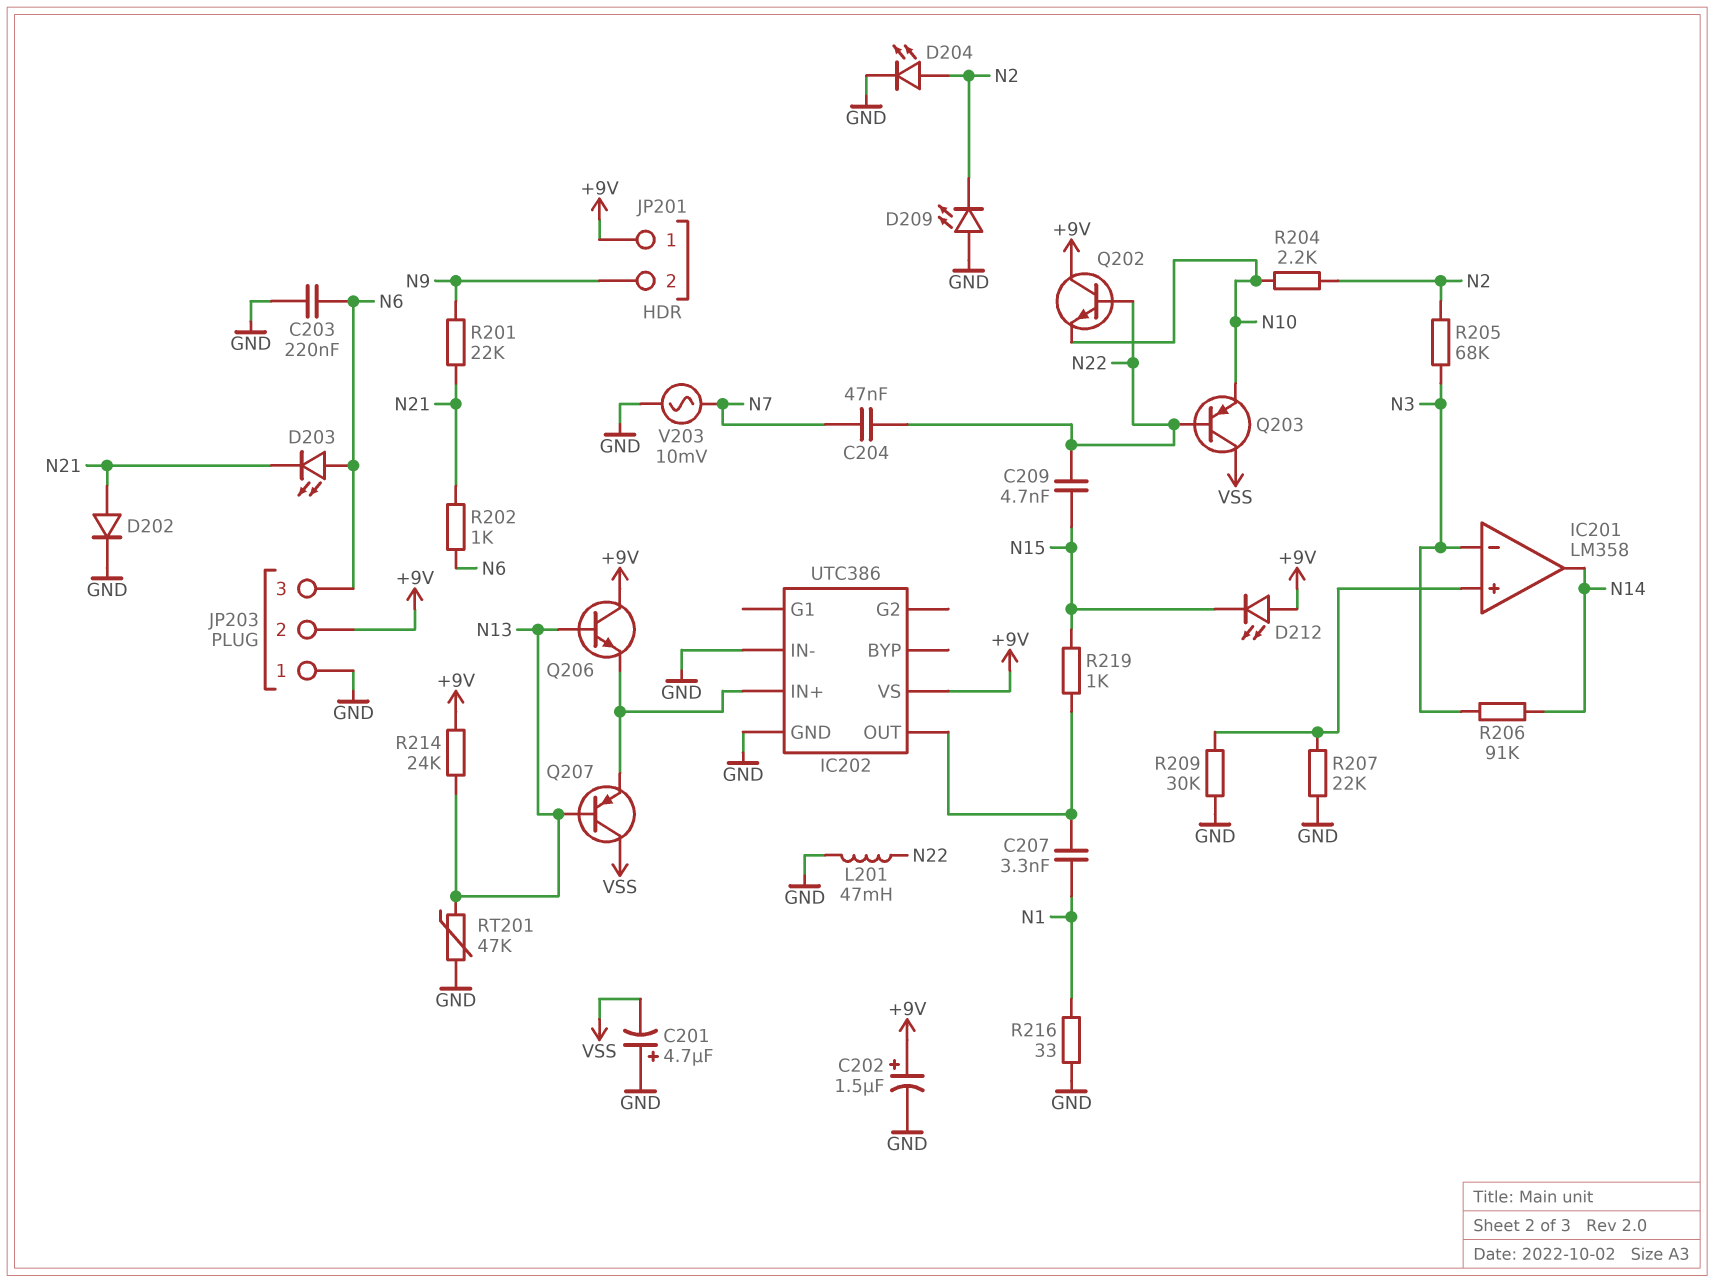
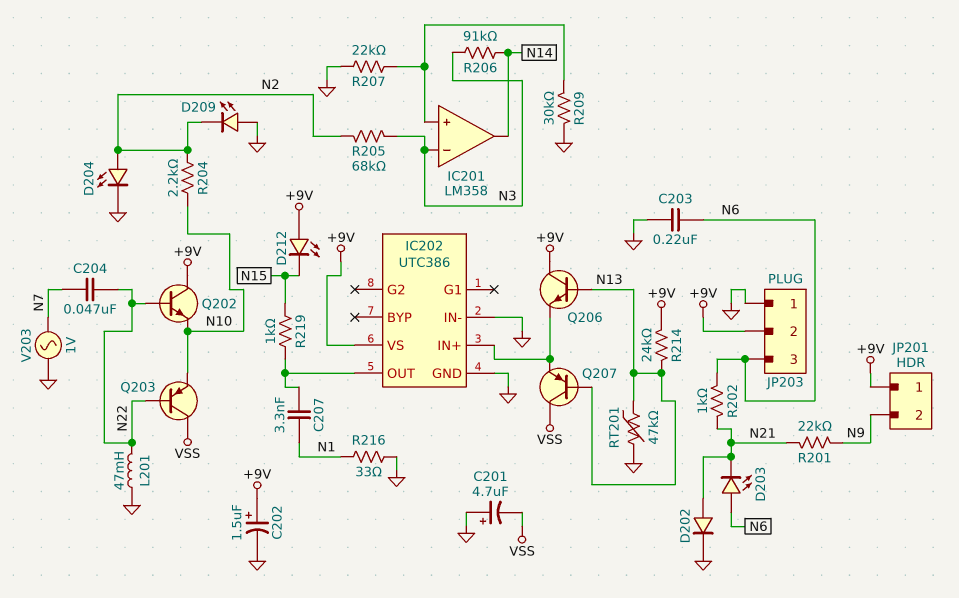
C209: 4.7nF (N15, N22) -> none
V203: AC 10mV (GND, N7) -> AC 1V (GND, N7)

